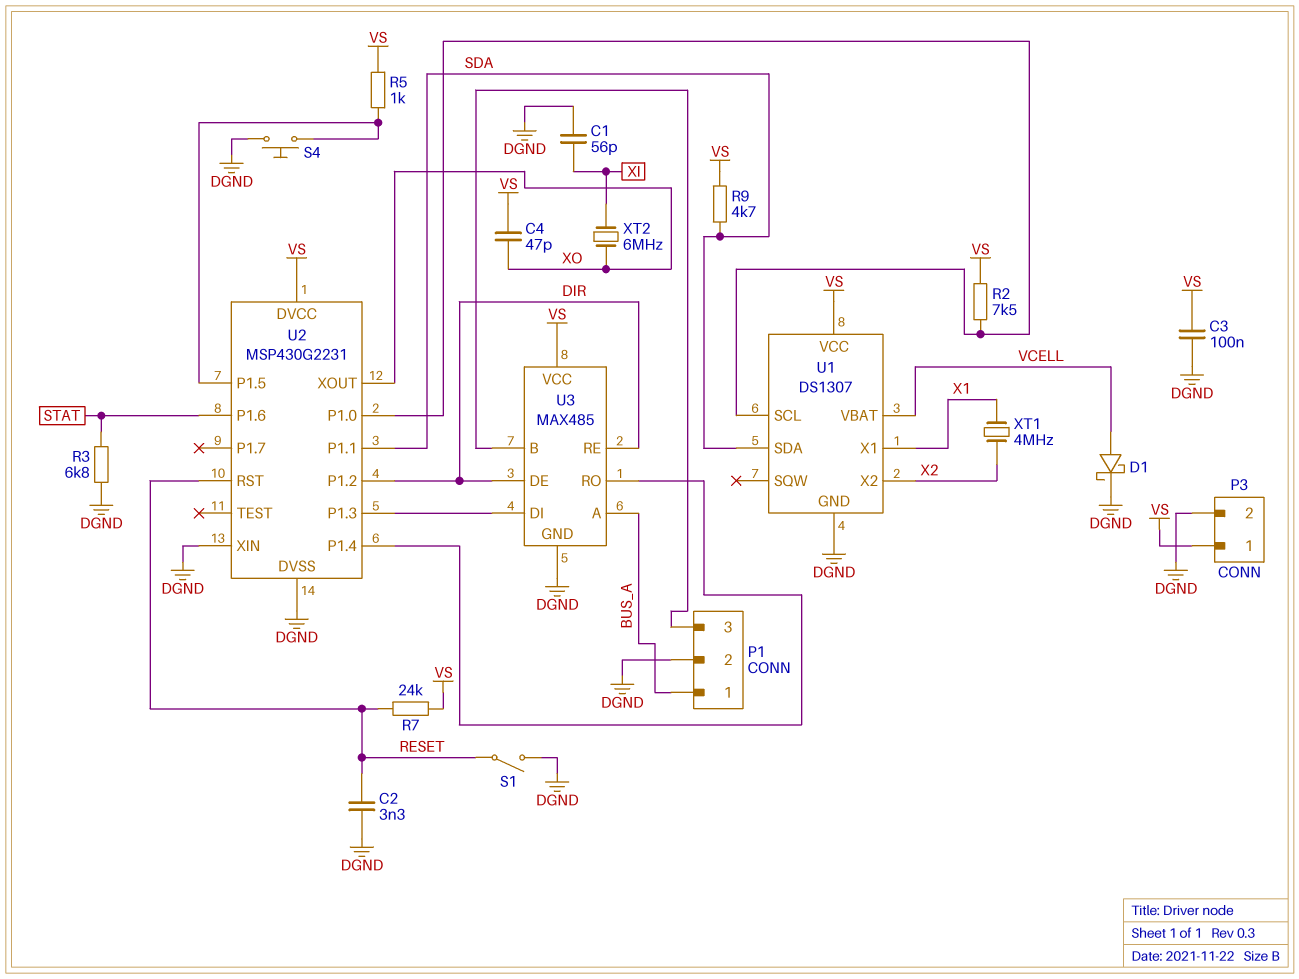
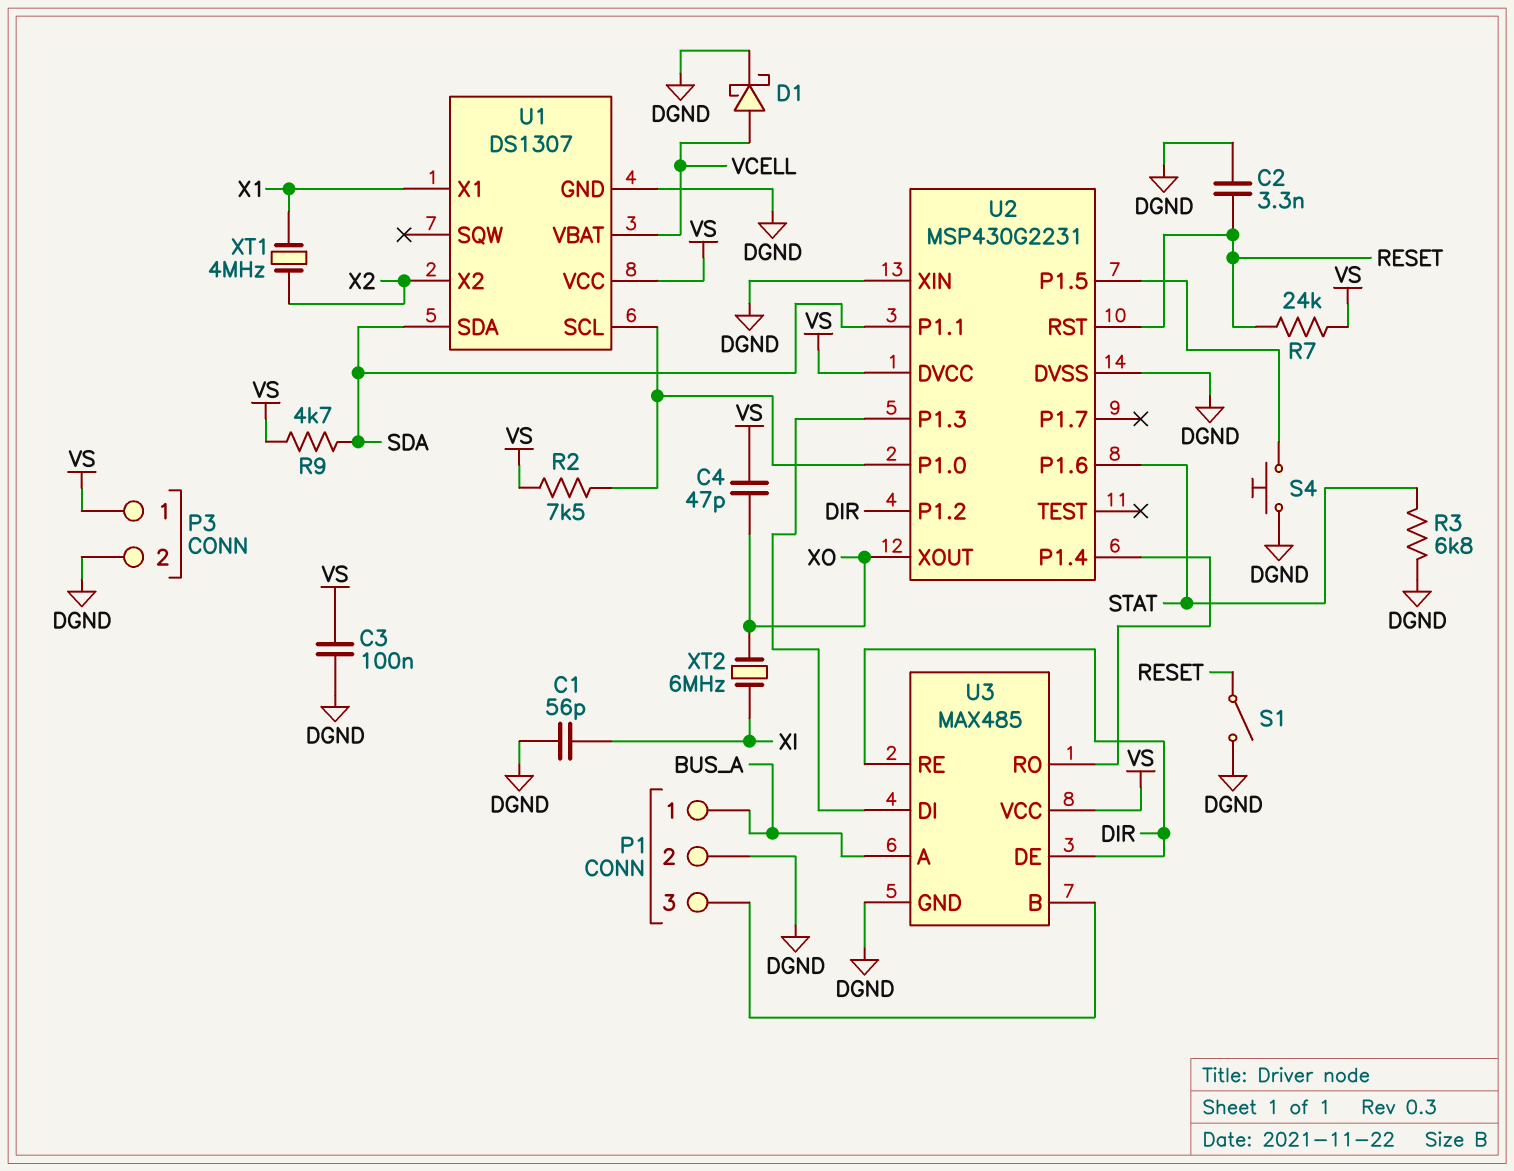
R5: 1k (U2/P1.5, VS) -> none

